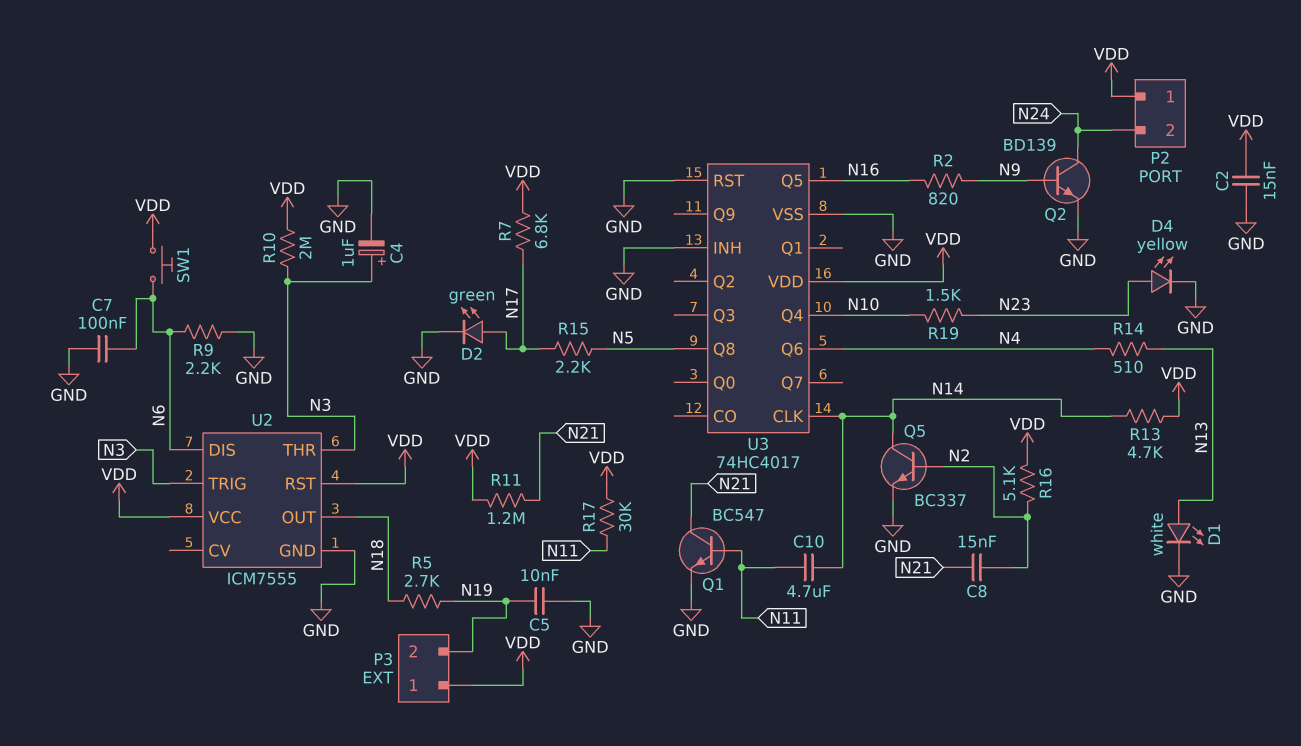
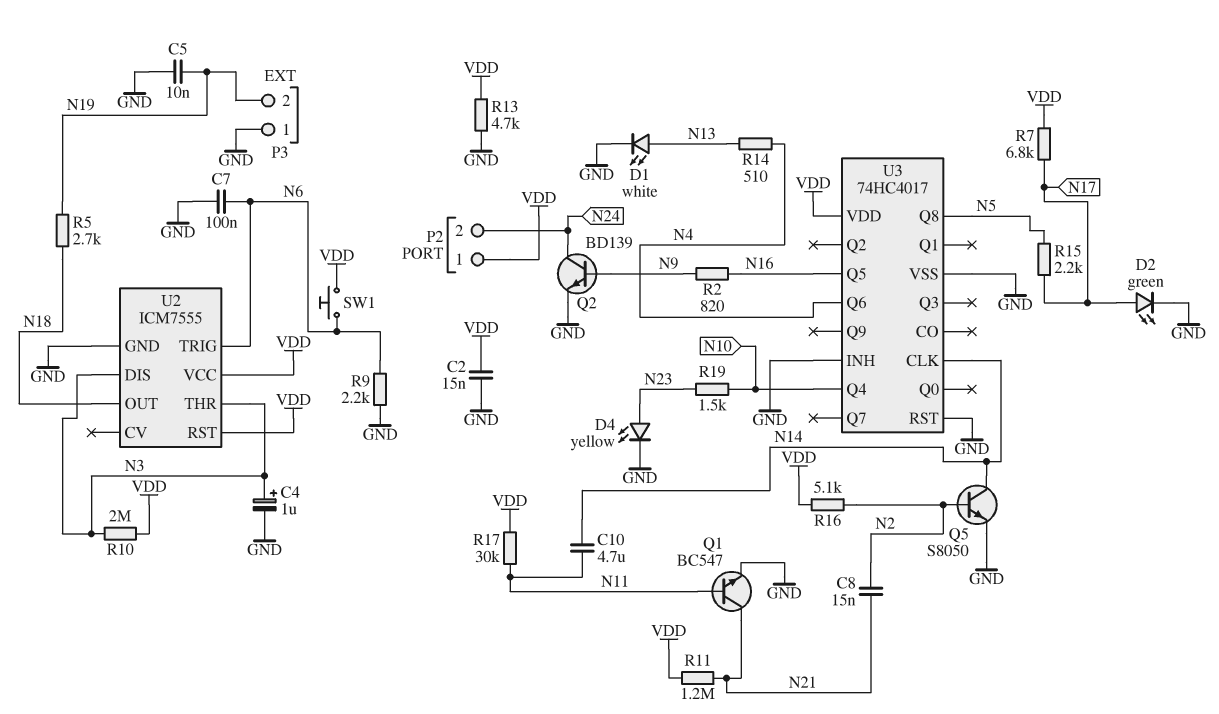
P3 pin 1: VDD -> GND
Q5: NPN BC337 (B N2, C N14, E GND) -> NPN S8050 (B N2, C N14, E GND)
R13: 4.7k (N14, VDD) -> 4.7k (GND, VDD)
U2 pin DIS: N6 -> N3
U2 pin TRIG: N3 -> N6

